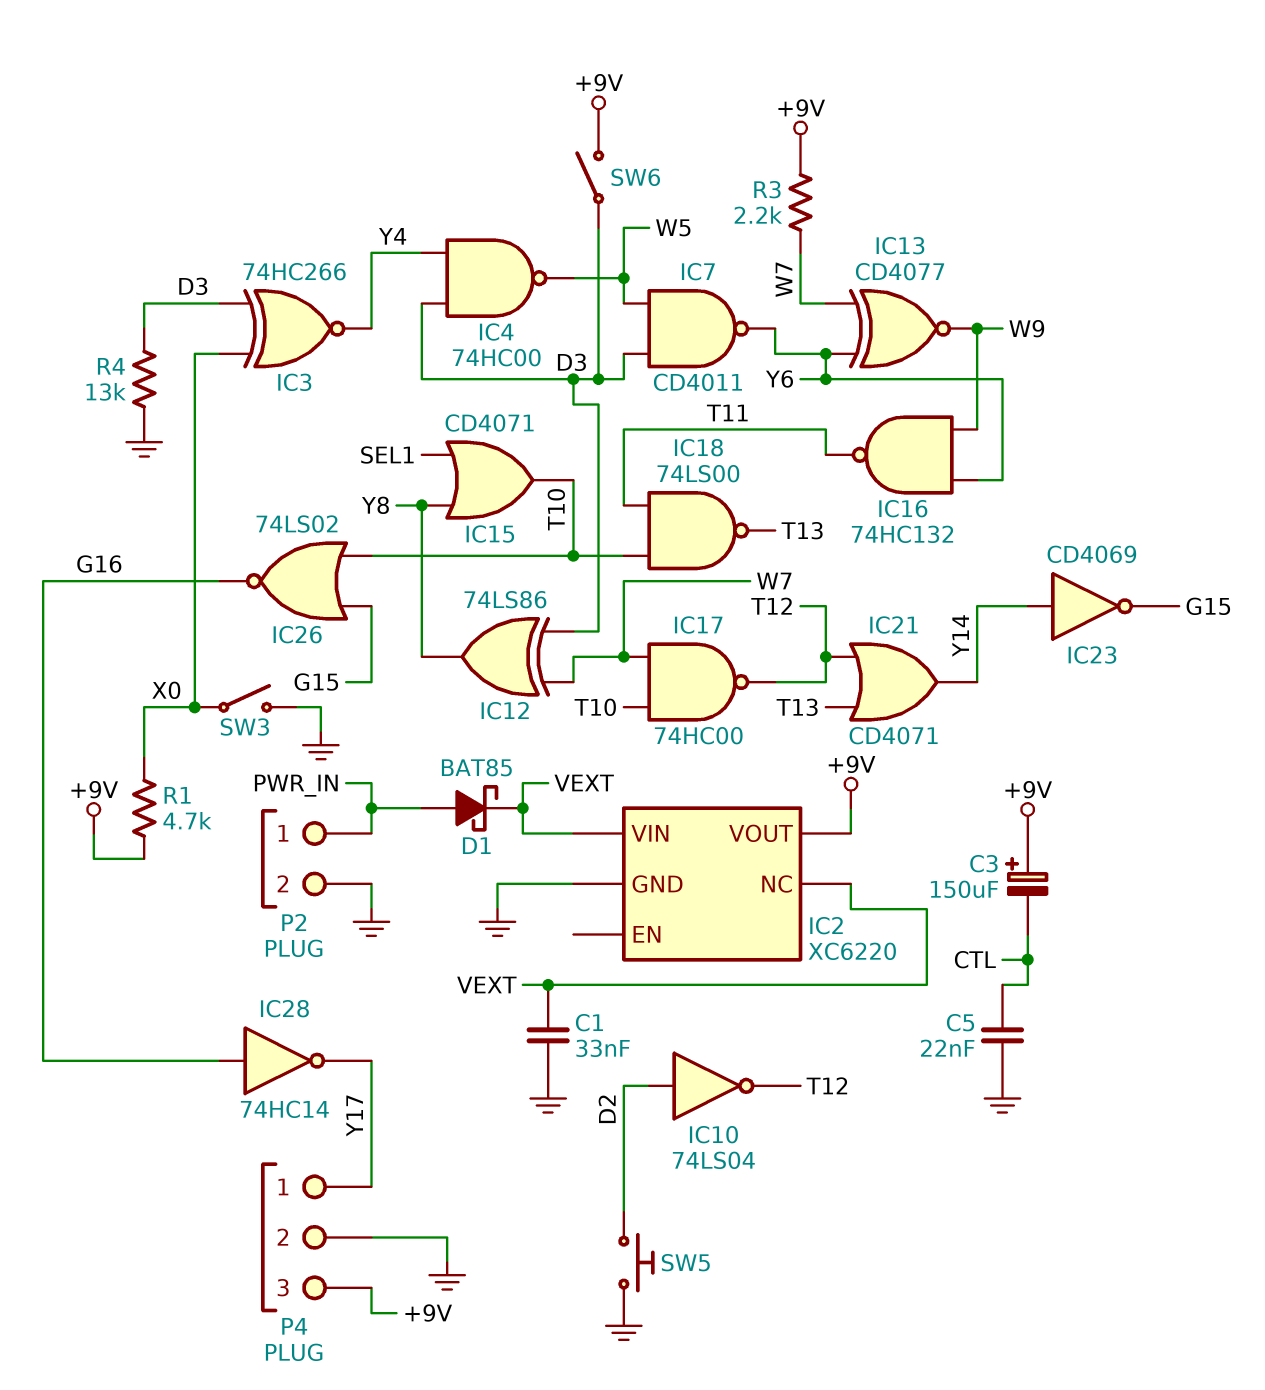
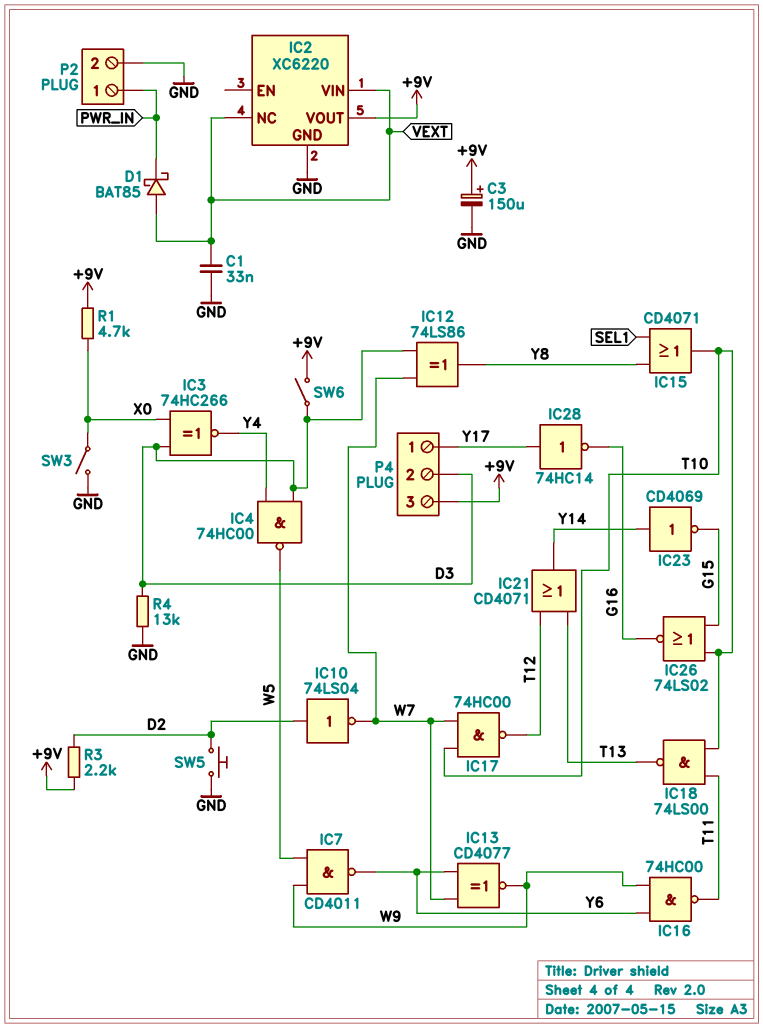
C3: 150uF (plus +9V, minus CTL) -> 150uF (plus +9V, minus GND)
C5: 22nF (CTL, GND) -> none
D1: schottky BAT85 (A PWR_IN, K VEXT) -> schottky BAT85 (A VEXT, K PWR_IN)
IC7: NAND CD4011 (in D3, in W5, out Y6) -> NAND CD4011 (in W5, in W9, out Y6)
IC10: NOT 74LS04 (in D2, out T12) -> NOT 74LS04 (in D2, out W7)
IC16: NAND 74HC132 (in W9, in Y6, out T11) -> NAND 74HC00 (in W9, in Y6, out T11)
IC28: NOT 74HC14 (in G16, out Y17) -> NOT 74HC14 (in Y17, out G16)
P4 pin 2: GND -> D3
R3: 2.2k (+9V, W7) -> 2.2k (+9V, D2)

